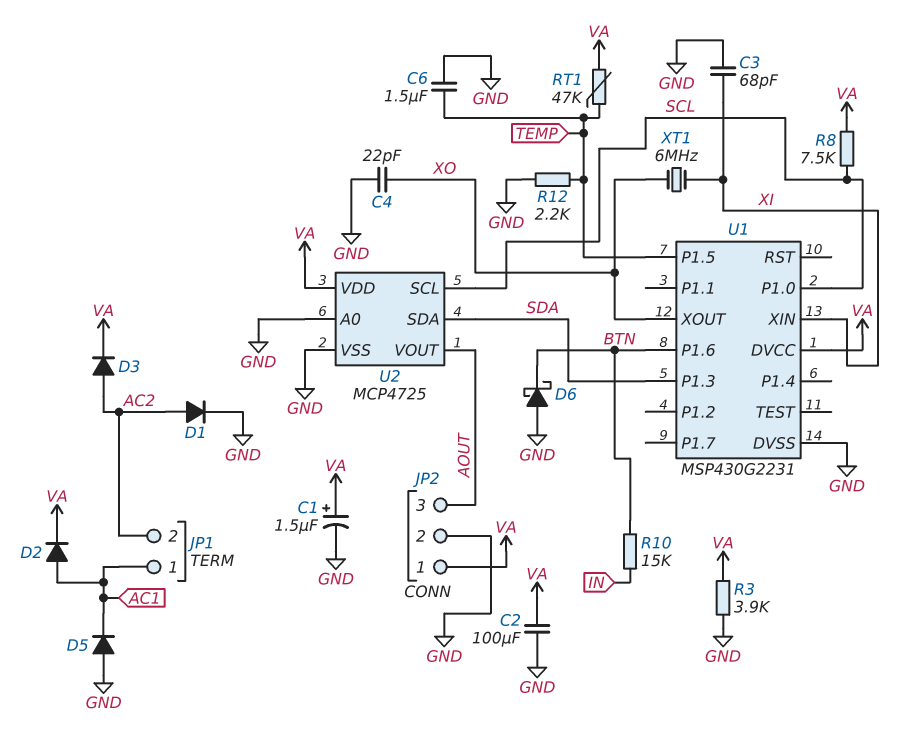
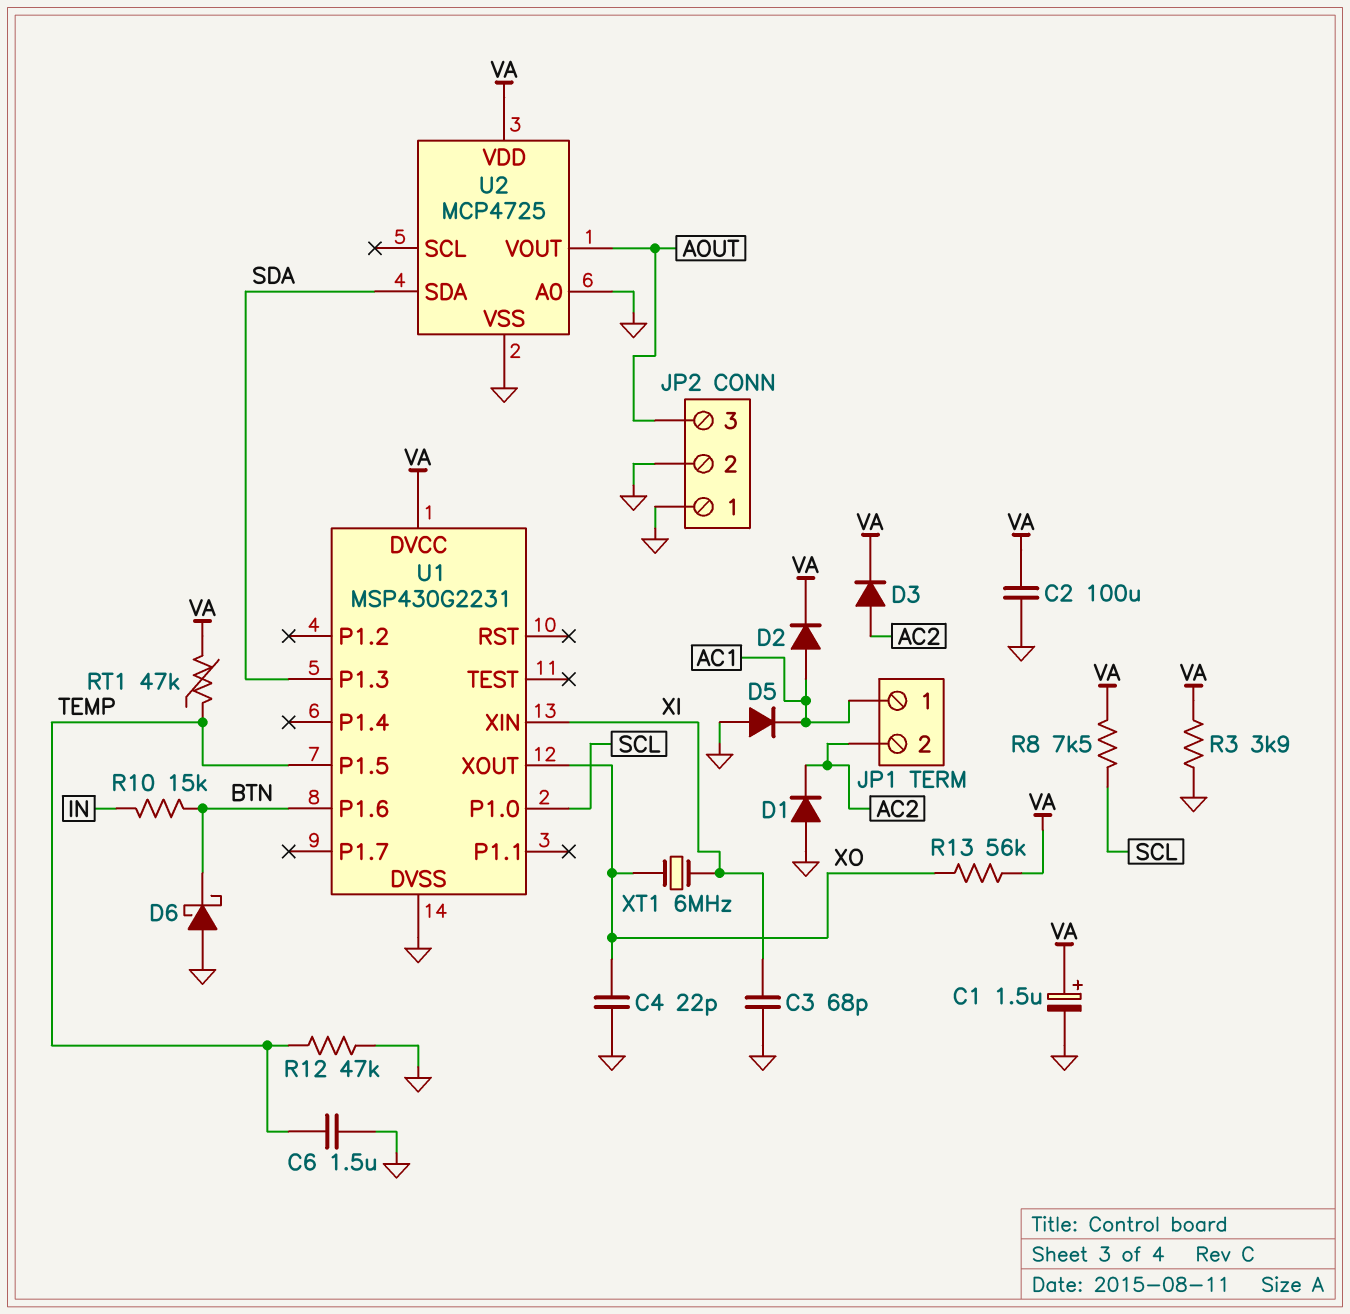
D1: diode (A AC2, K GND) -> diode (A GND, K AC2)
JP2 pin 1: VA -> GND
R12: 2.2k (GND, TEMP) -> 47k (GND, TEMP)
R13: none -> 56k (VA, XO)
U2 pin SCL: SCL -> none

